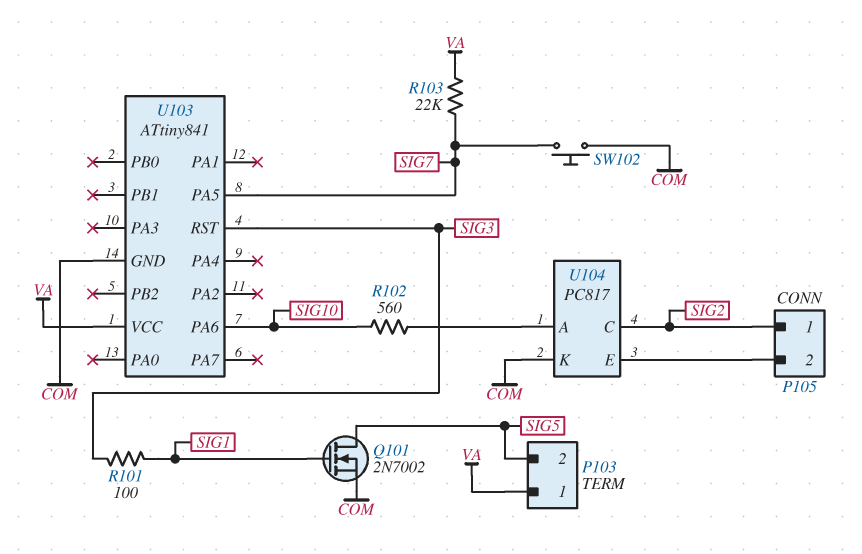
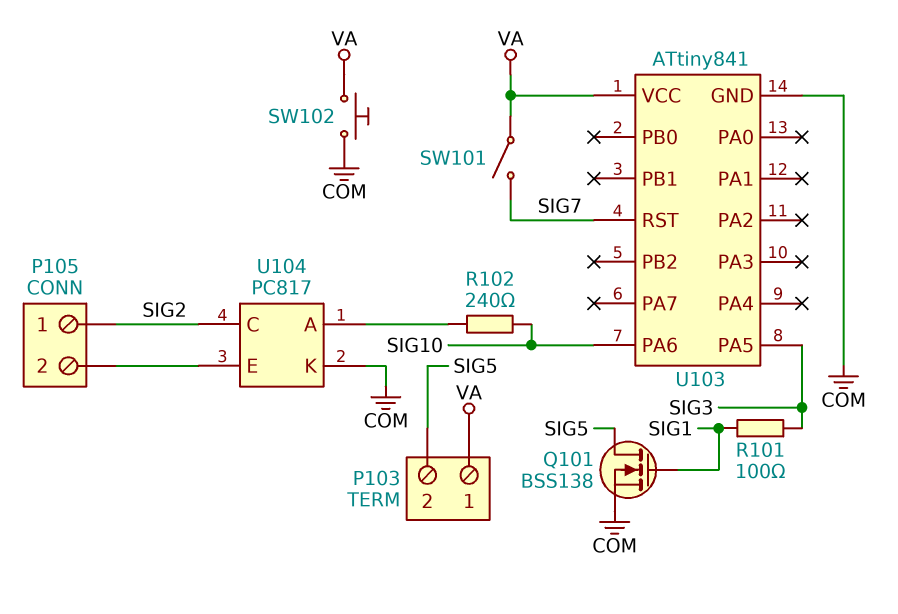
Q101: NMOS 2N7002 (G SIG1, D SIG5, S COM) -> NMOS BSS138 (G SIG1, D SIG5, S COM)
R102: 560 (SIG10, U104/A) -> 240 (SIG10, U104/A)
R103: 22k (SIG7, VA) -> none
SW101: none -> switch (SIG7, VA)
SW102: button (COM, SIG7) -> button (COM, VA)
U103 pin PA5: SIG7 -> SIG3
U103 pin RST: SIG3 -> SIG7

